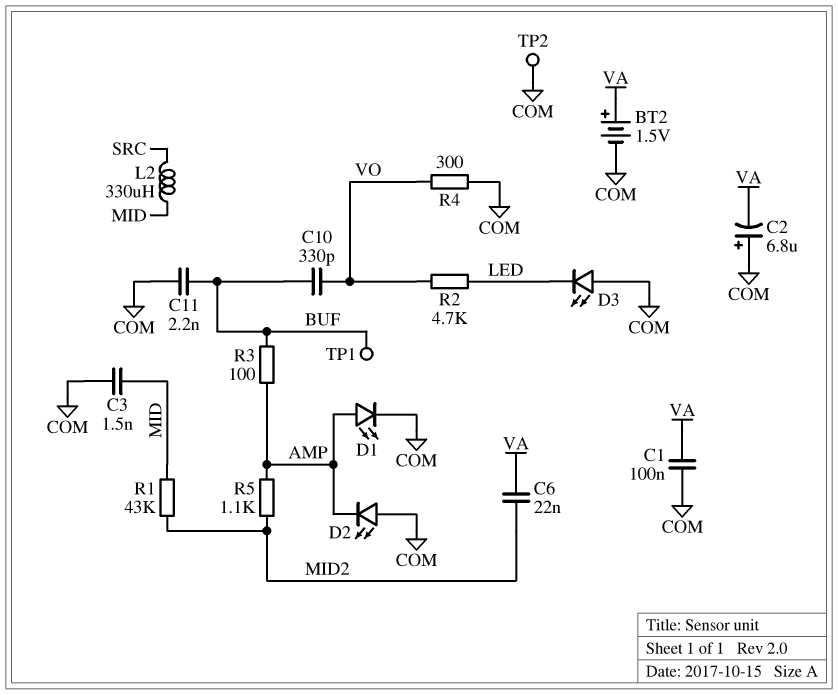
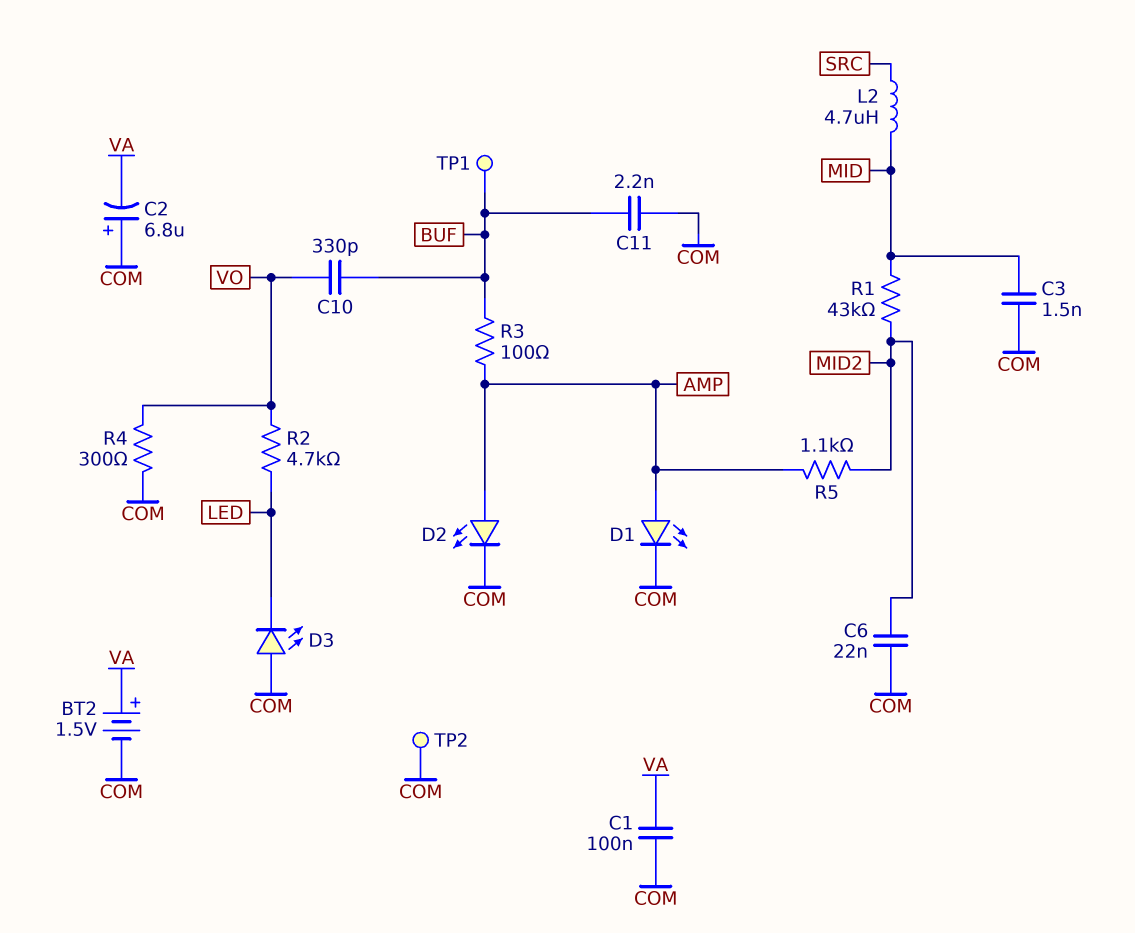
C6: 22nF (MID2, VA) -> 22nF (COM, MID2)
D2: LED (A COM, K AMP) -> LED (A AMP, K COM)
L2: 330uH (MID, SRC) -> 4.7uH (MID, SRC)

